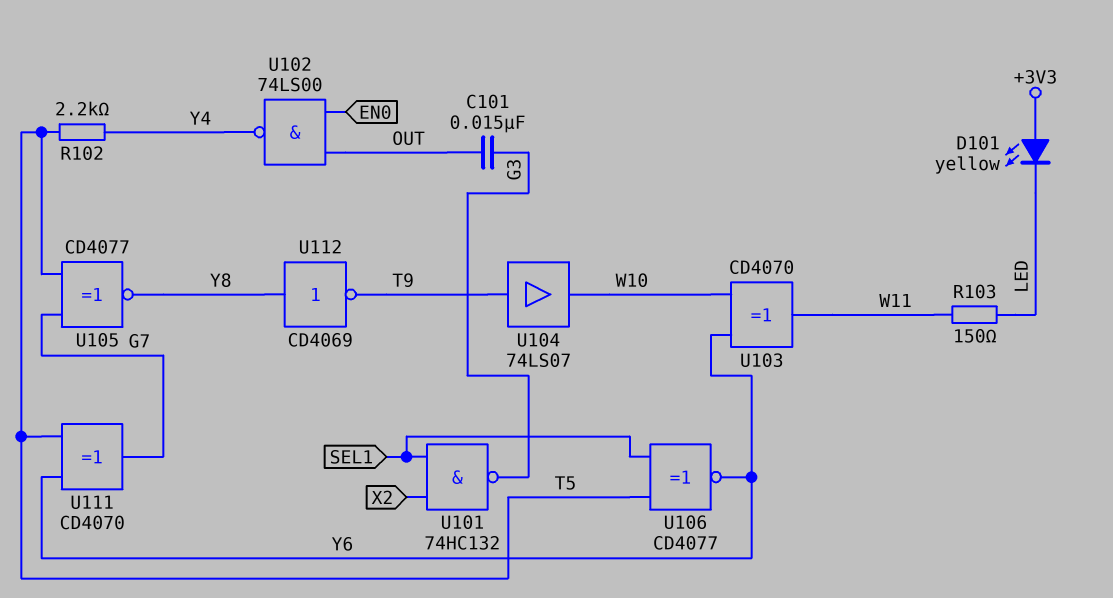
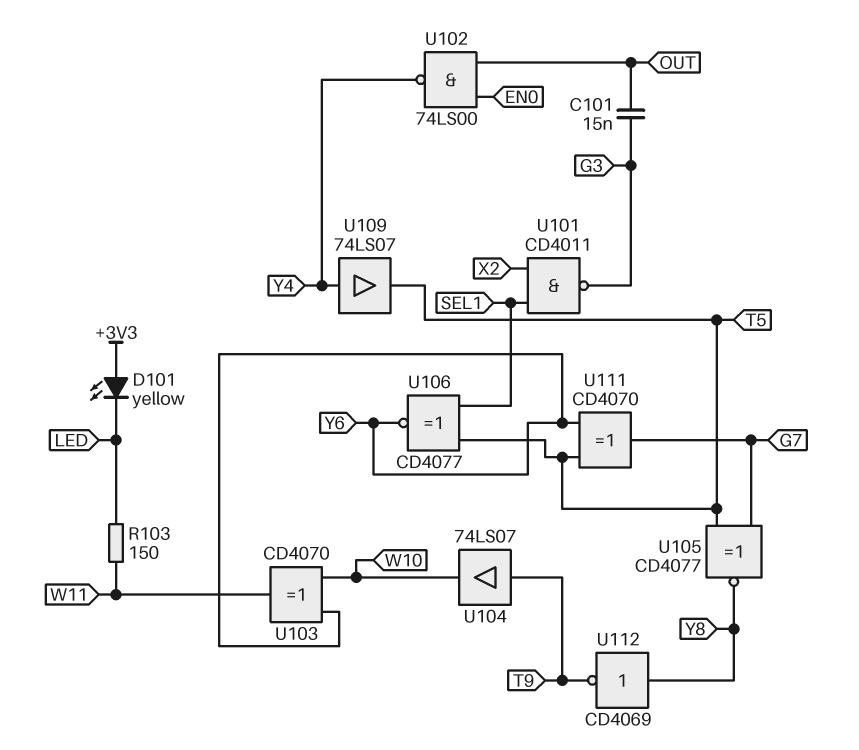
R102: 2.2k (T5, Y4) -> none
U101: NAND 74HC132 (in SEL1, in X2, out G3) -> NAND CD4011 (in SEL1, in X2, out G3)
U109: none -> buffer 74LS07 (in Y4, out T5)

